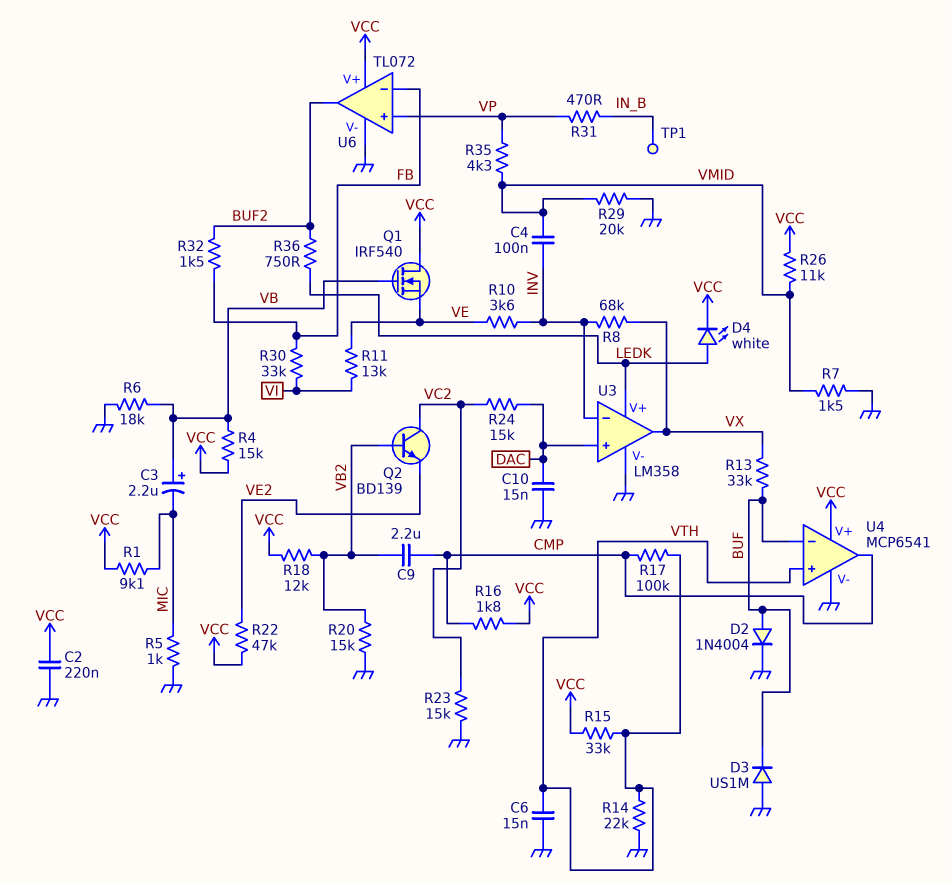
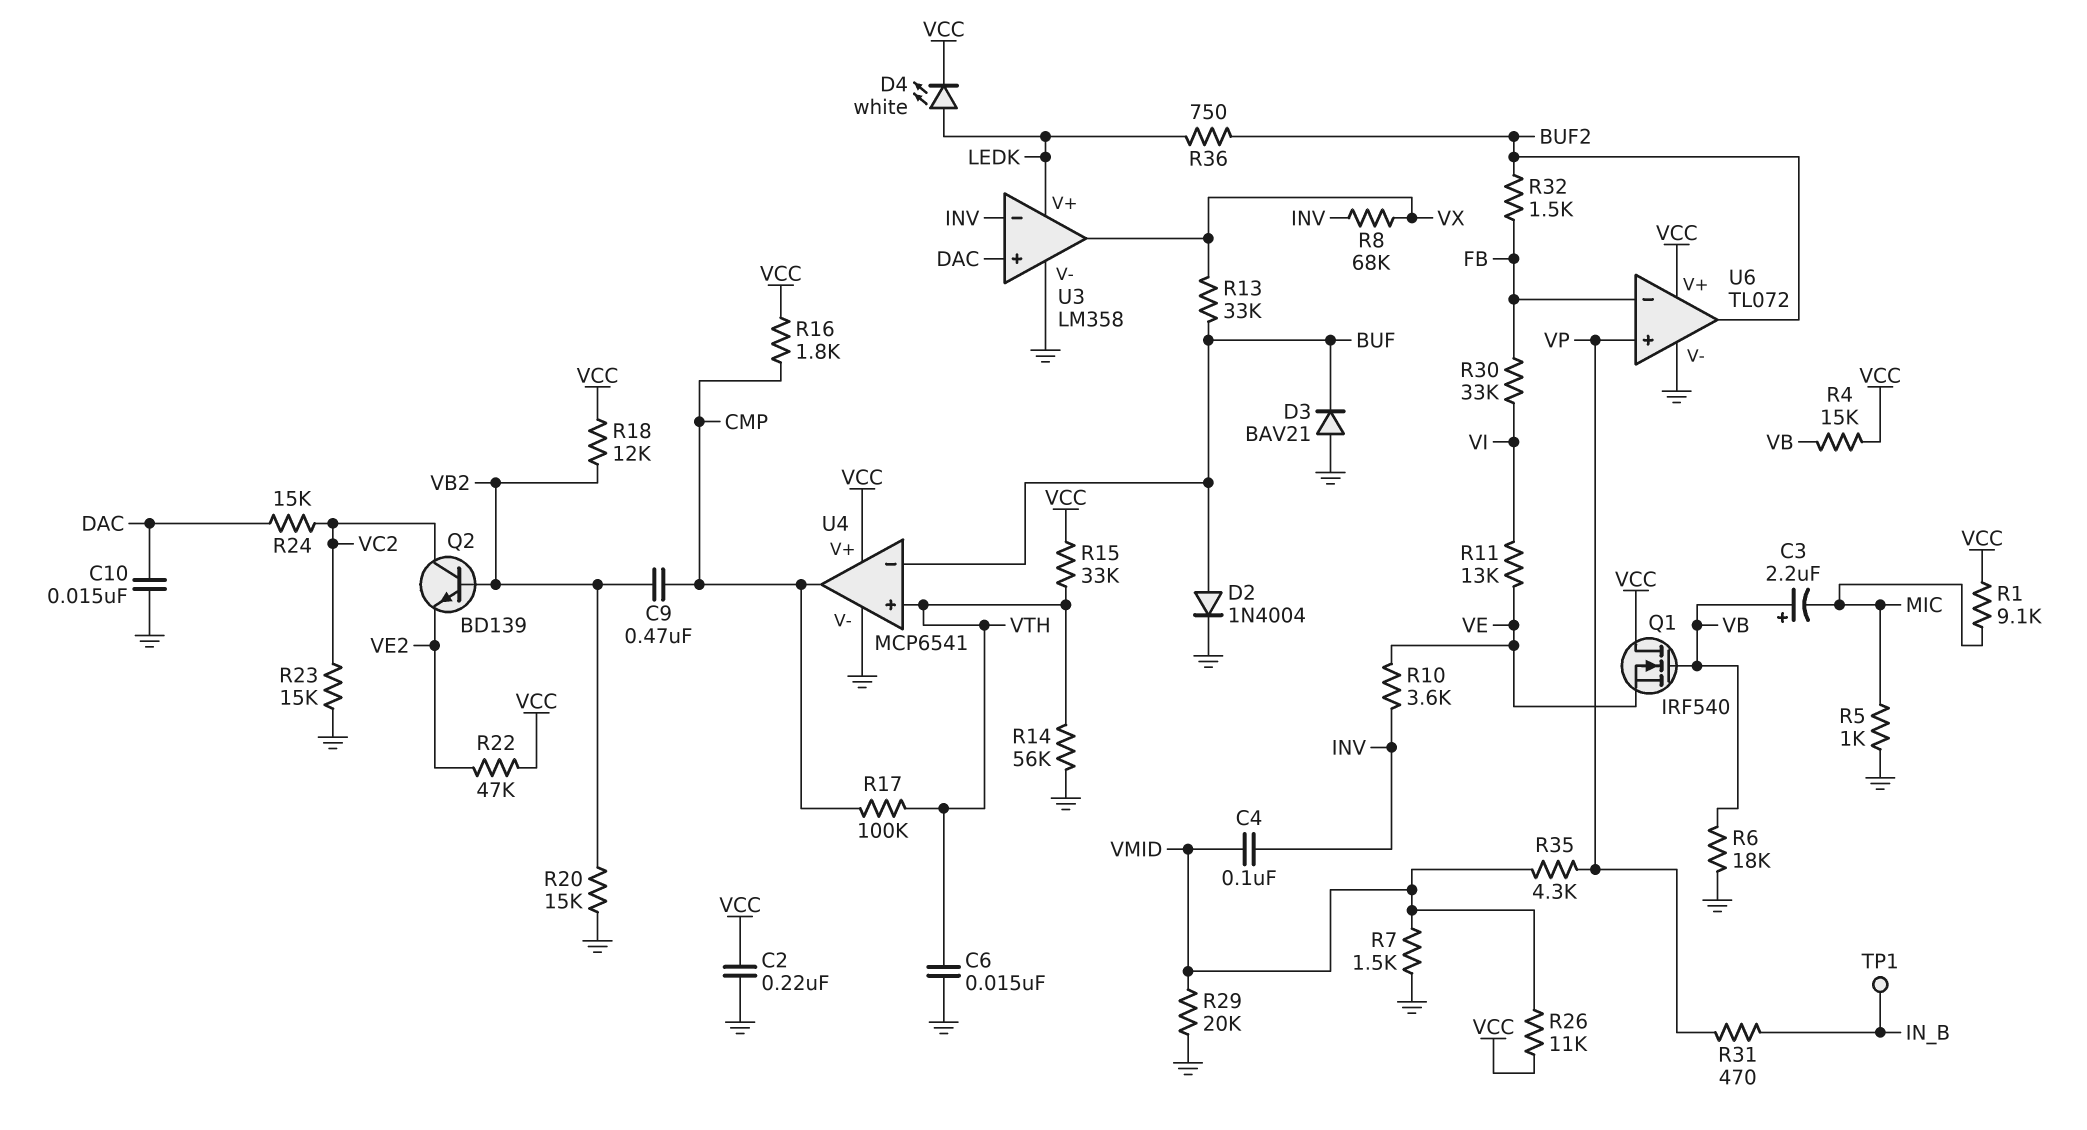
C9: 2.2uF (CMP, VB2) -> 470nF (CMP, VB2)
D3: diode US1M (A GND, K BUF) -> diode BAV21 (A GND, K BUF)
R14: 22k (GND, VTH) -> 56k (GND, VTH)

